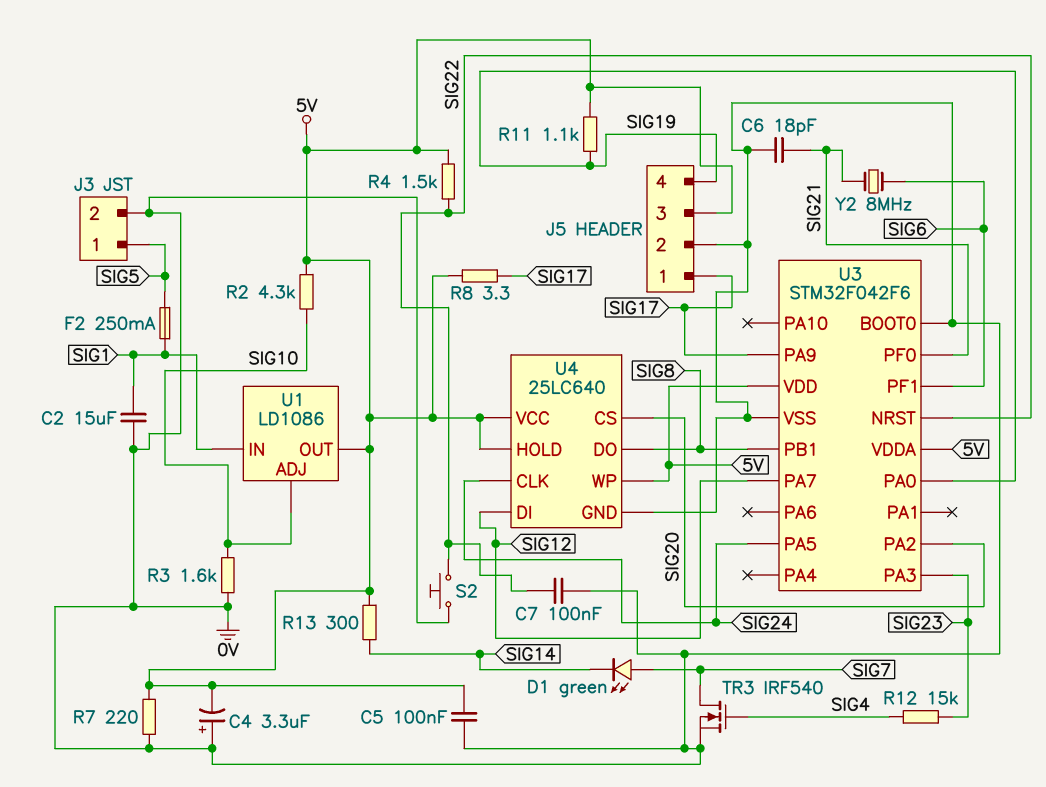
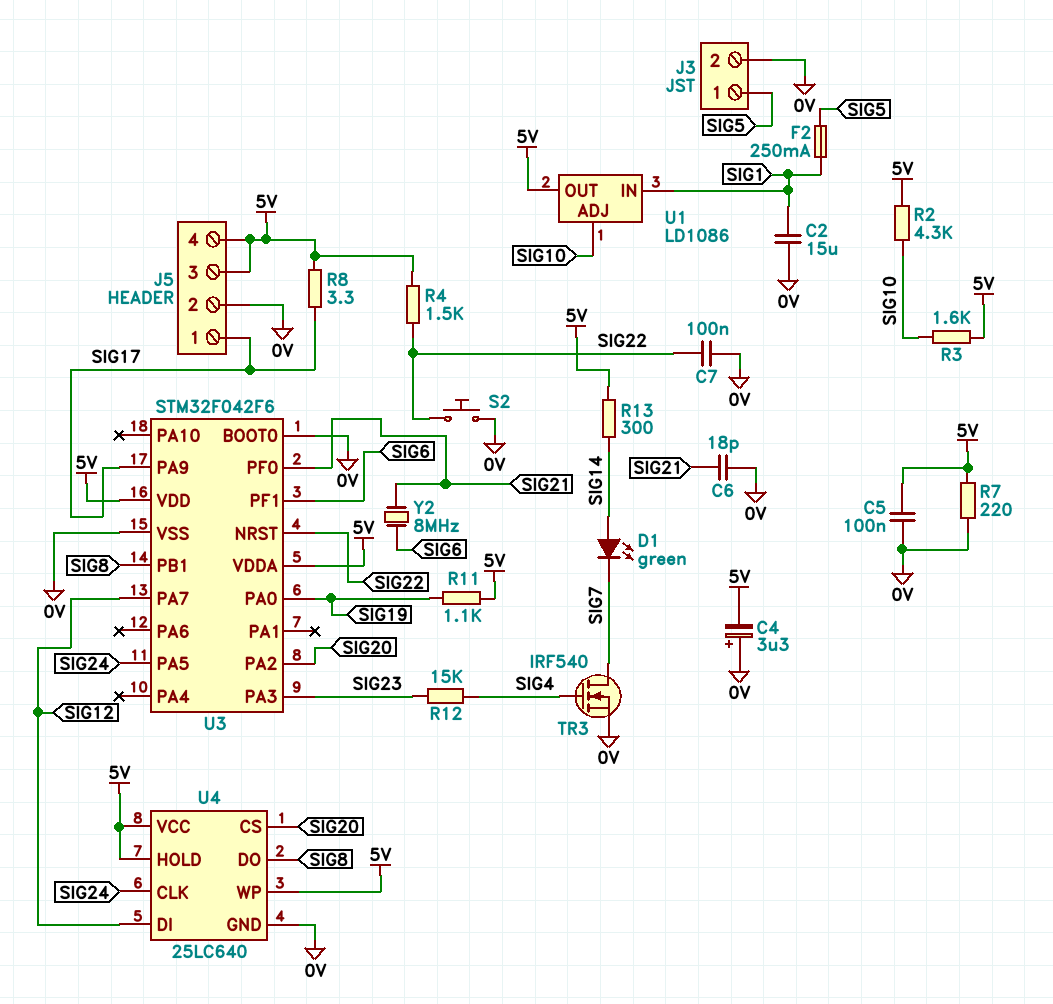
D1: LED green (A SIG7, K SIG14) -> LED green (A SIG14, K SIG7)
J5 pin 4: SIG19 -> 5V
R3: 1.6k (0V, SIG10) -> 1.6k (5V, SIG10)

